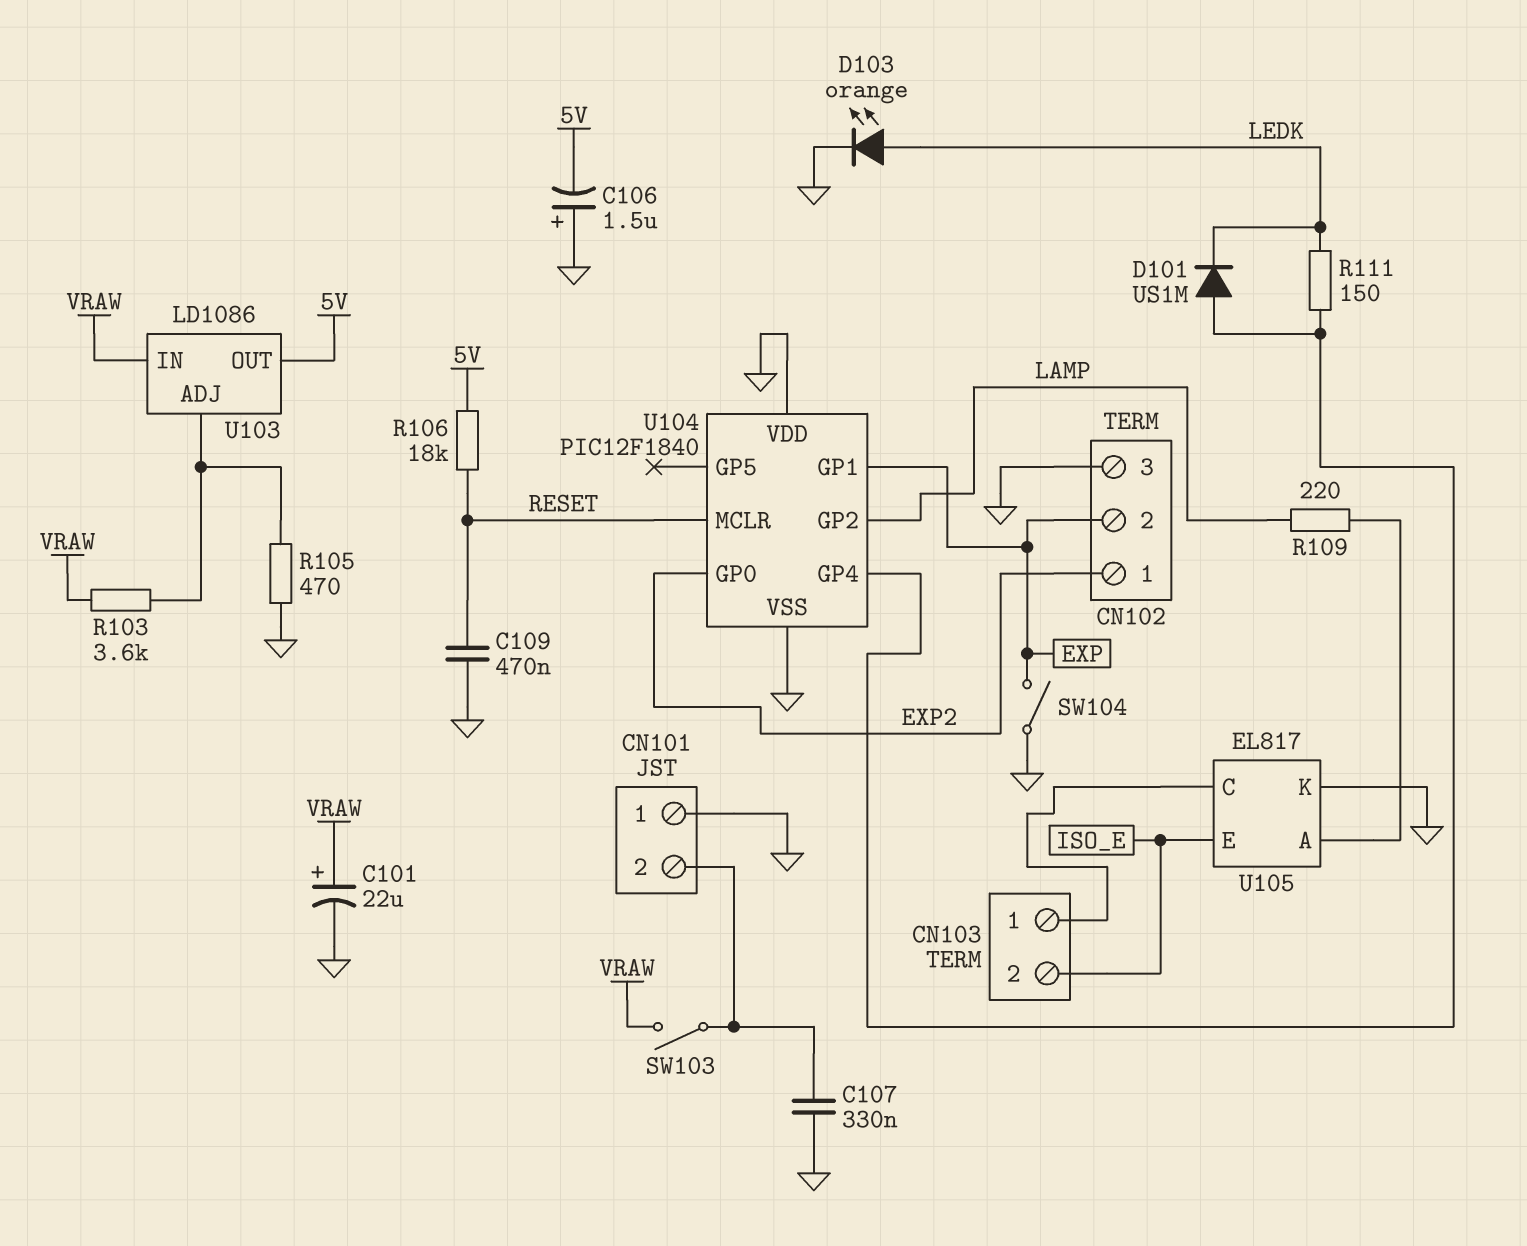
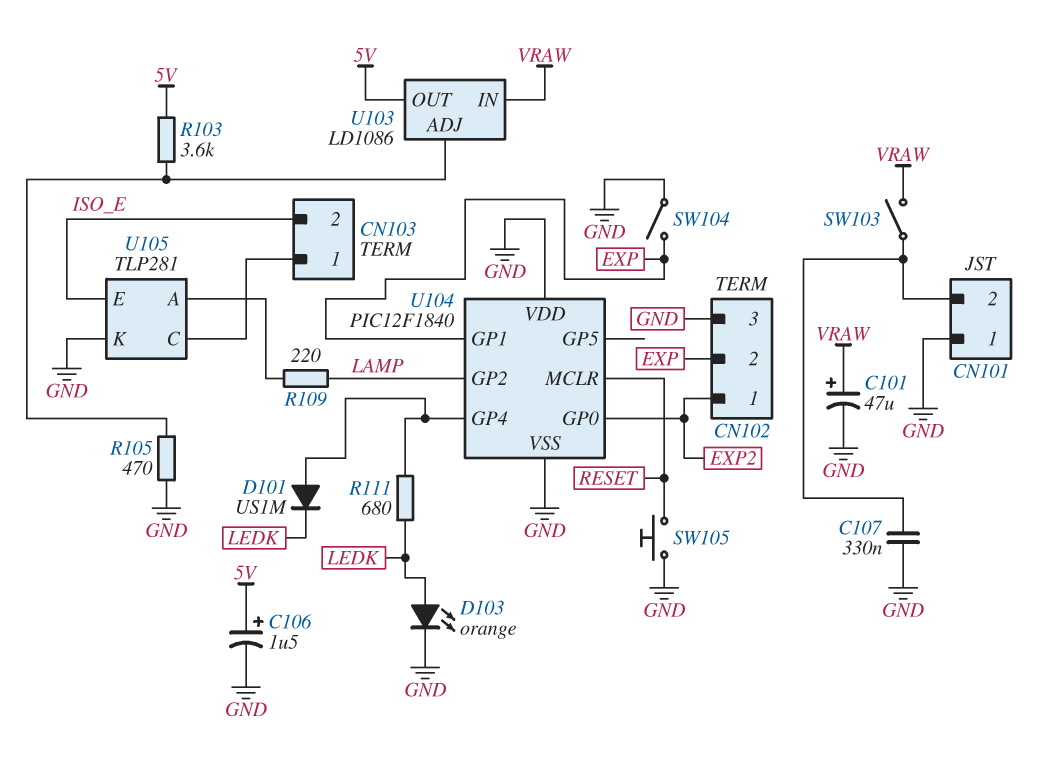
C101: 22uF (plus VRAW, minus GND) -> 47uF (plus VRAW, minus GND)
C106: 1.5uF (plus GND, minus 5V) -> 1.5uF (plus 5V, minus GND)
C109: 470nF (GND, RESET) -> none
R103: 3.6k (U103/ADJ, VRAW) -> 3.6k (5V, U103/ADJ)
R106: 18k (5V, RESET) -> none
R111: 150 (LEDK, U104/GP4) -> 680 (LEDK, U104/GP4)
SW105: none -> button (GND, RESET)
U105: EL817 -> TLP281

